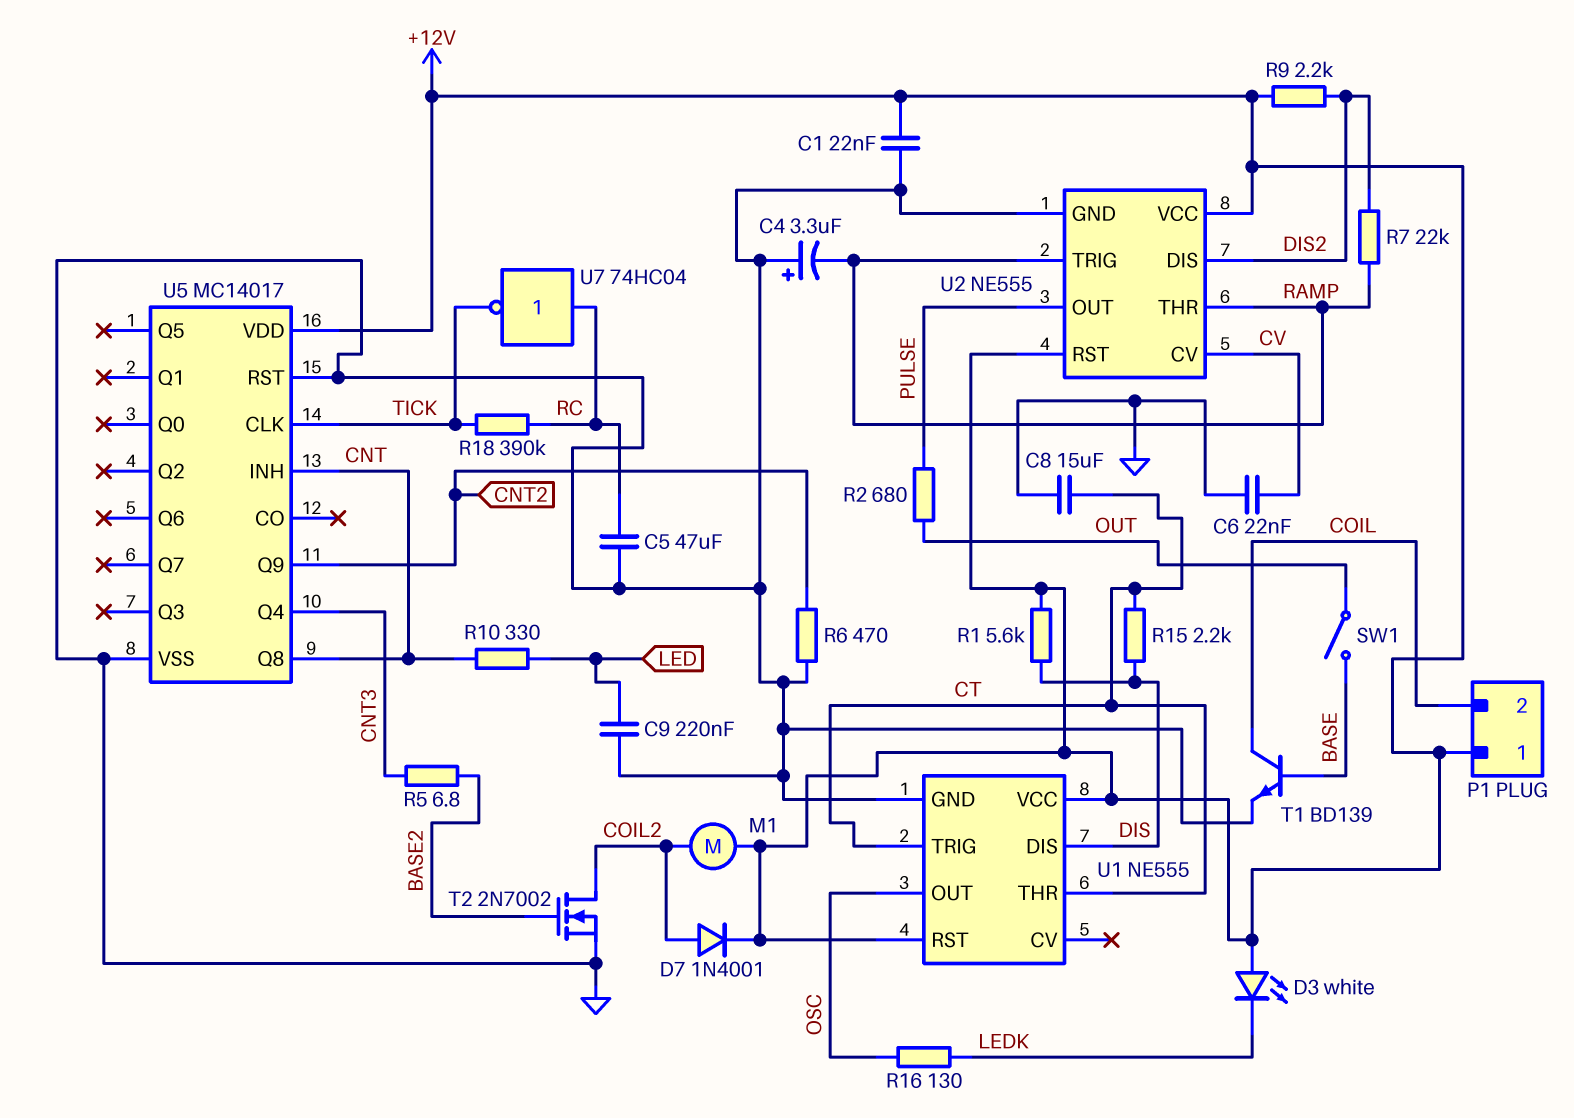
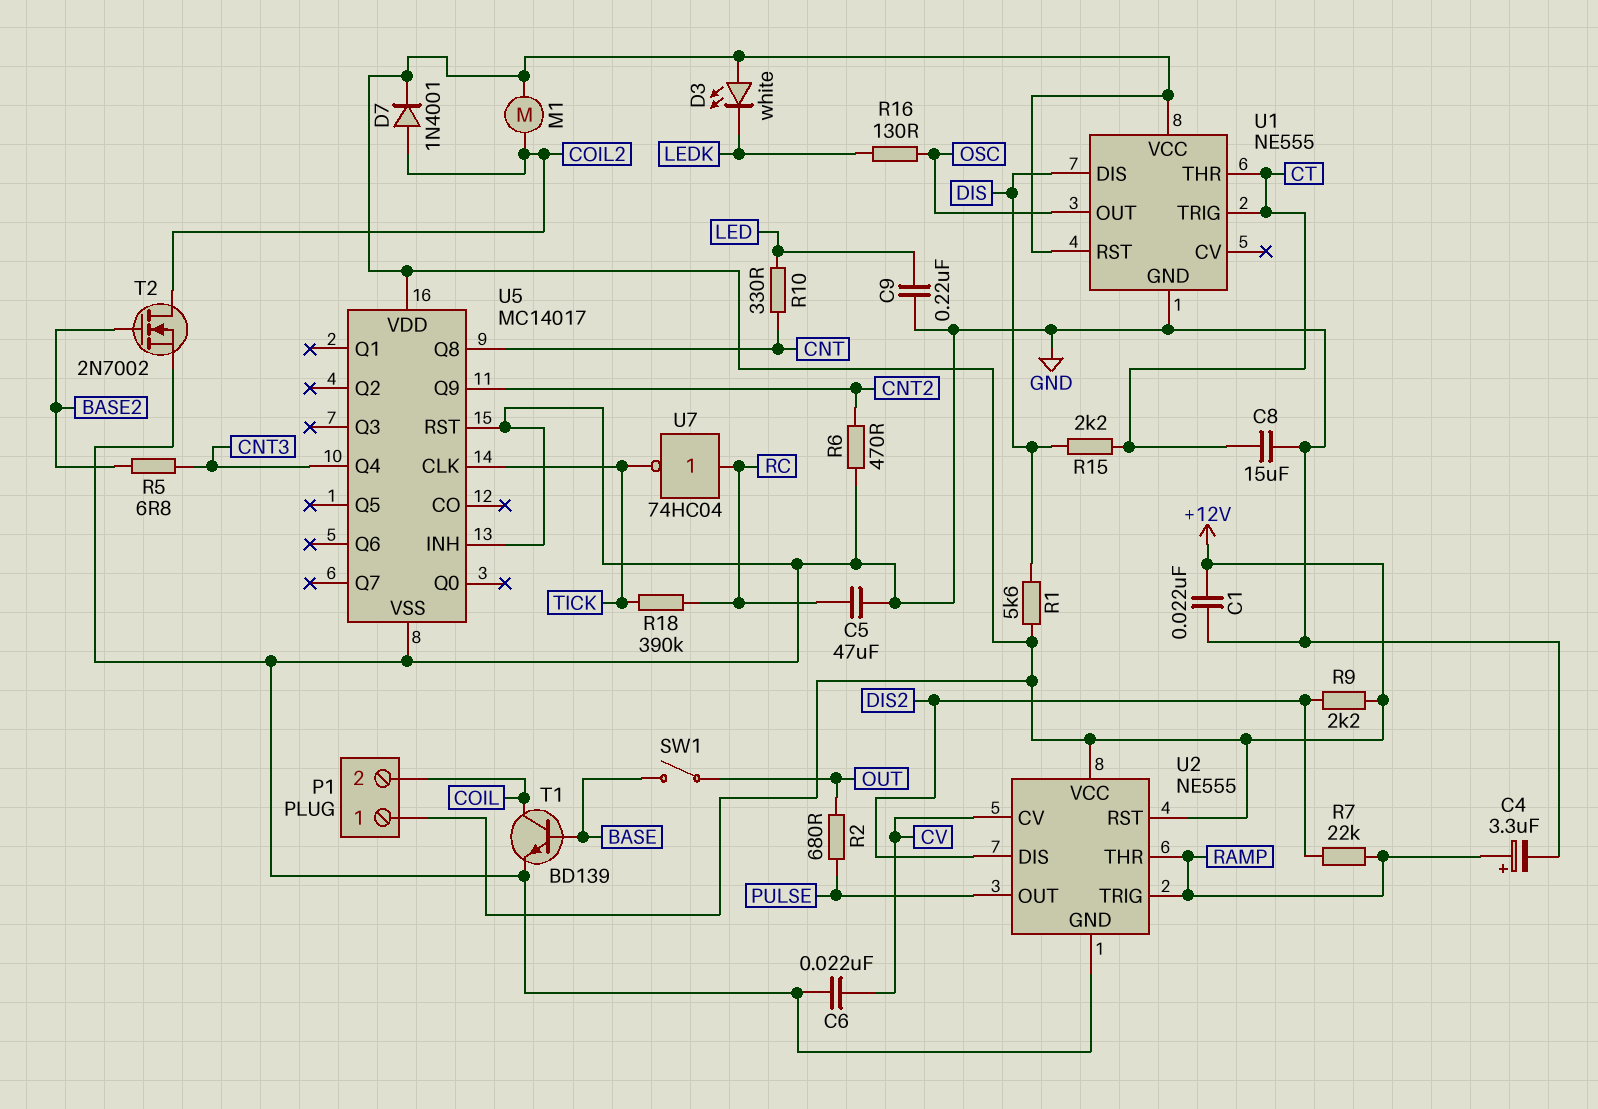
C4: 3.3uF (plus GND, minus RAMP) -> 3.3uF (plus RAMP, minus GND)
U5 pin INH: CNT -> GND

